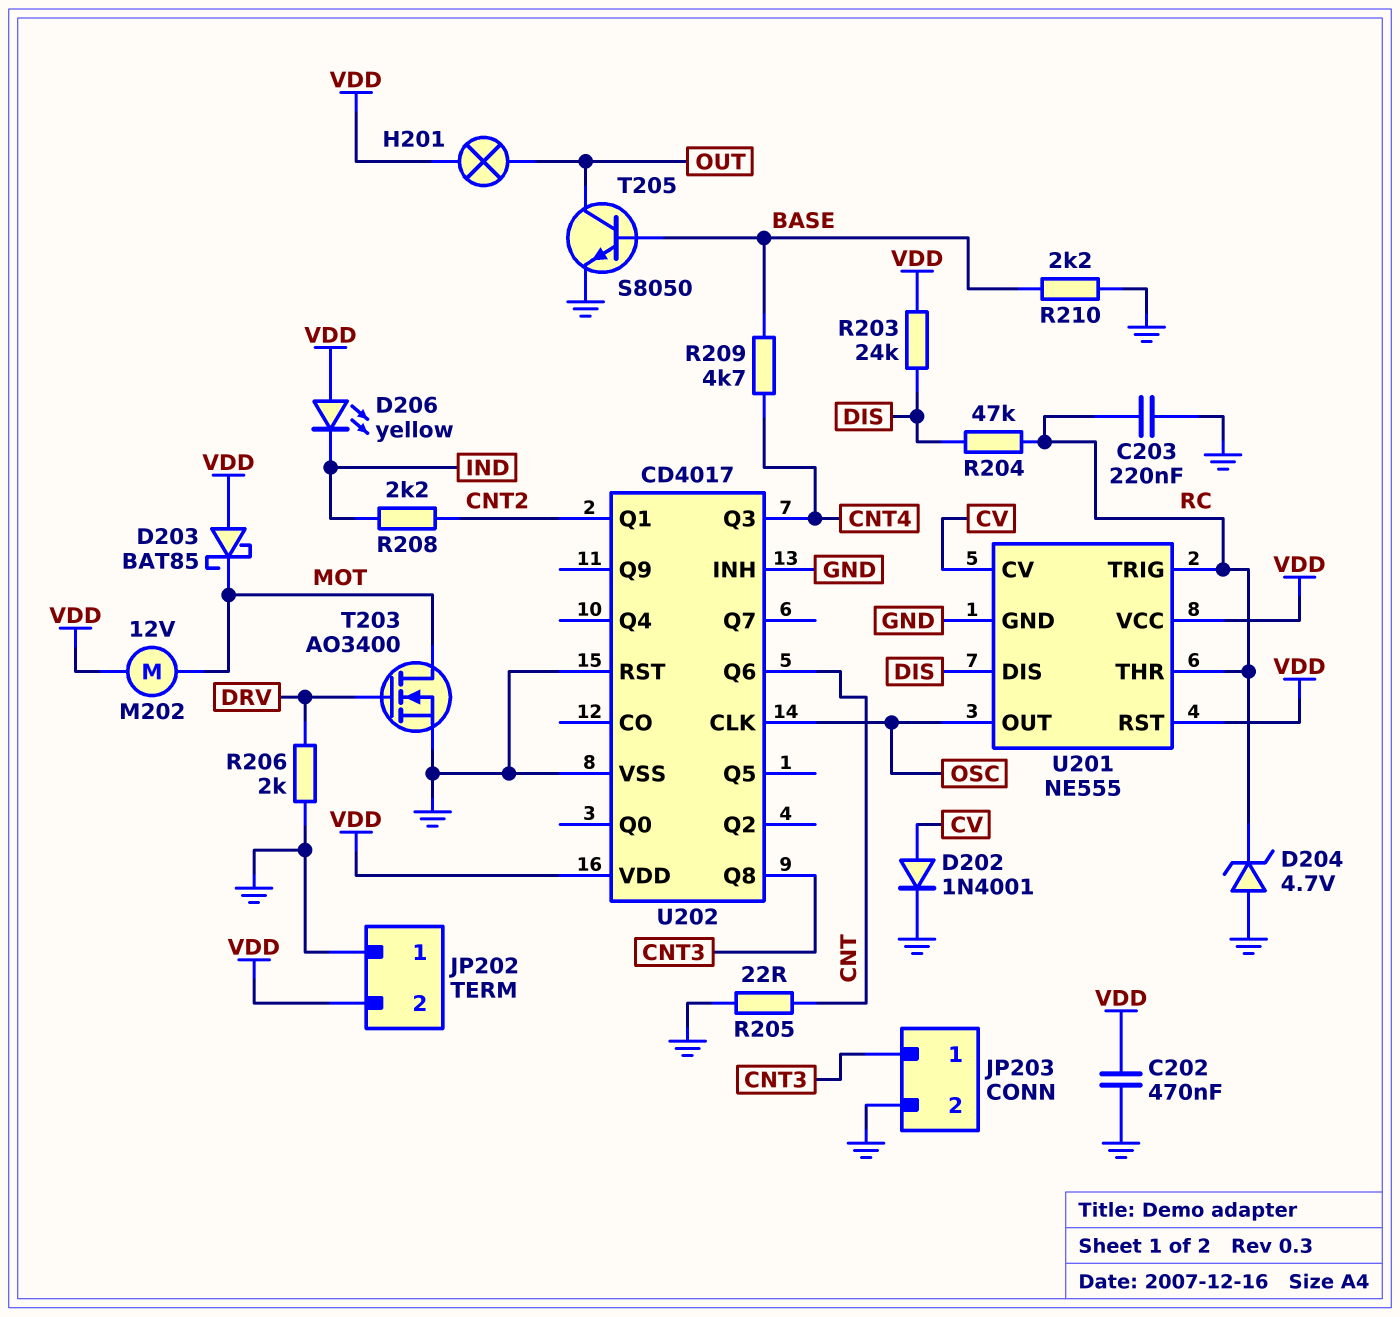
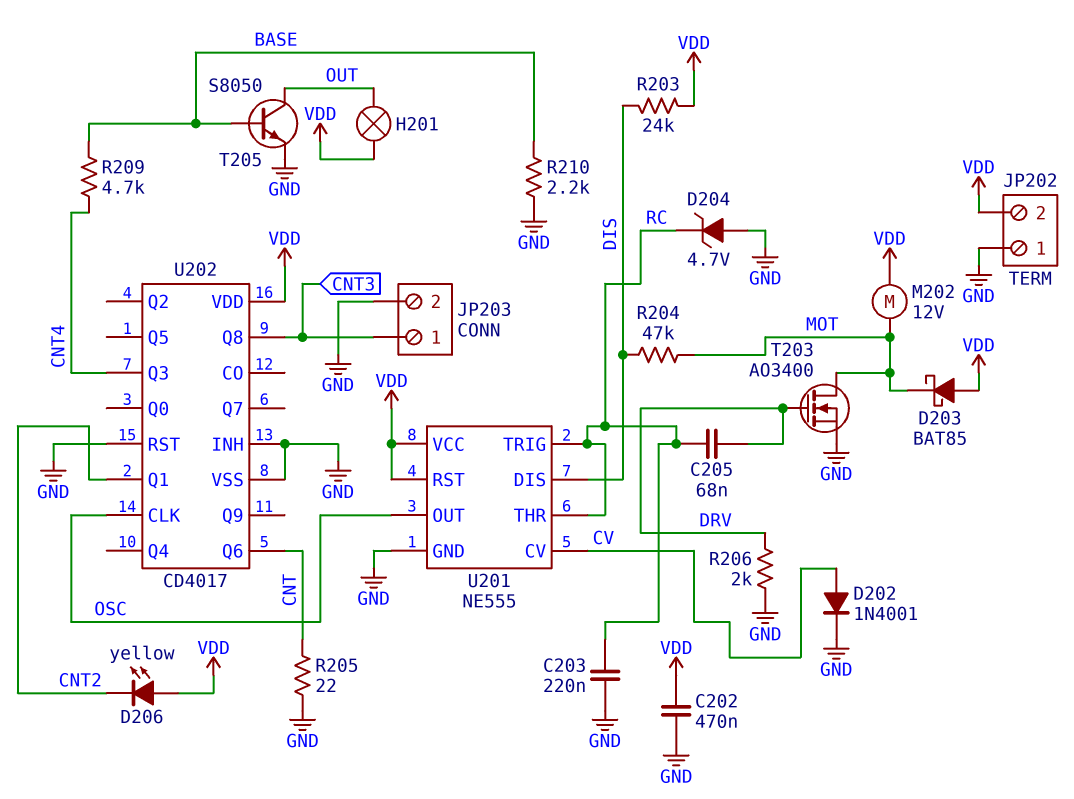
C205: none -> 68nF (DRV, RC)
D206: LED yellow (A VDD, K IND) -> LED yellow (A VDD, K CNT2)
R204: 47k (DIS, RC) -> 47k (DIS, MOT)
R208: 2.2k (CNT2, IND) -> none

